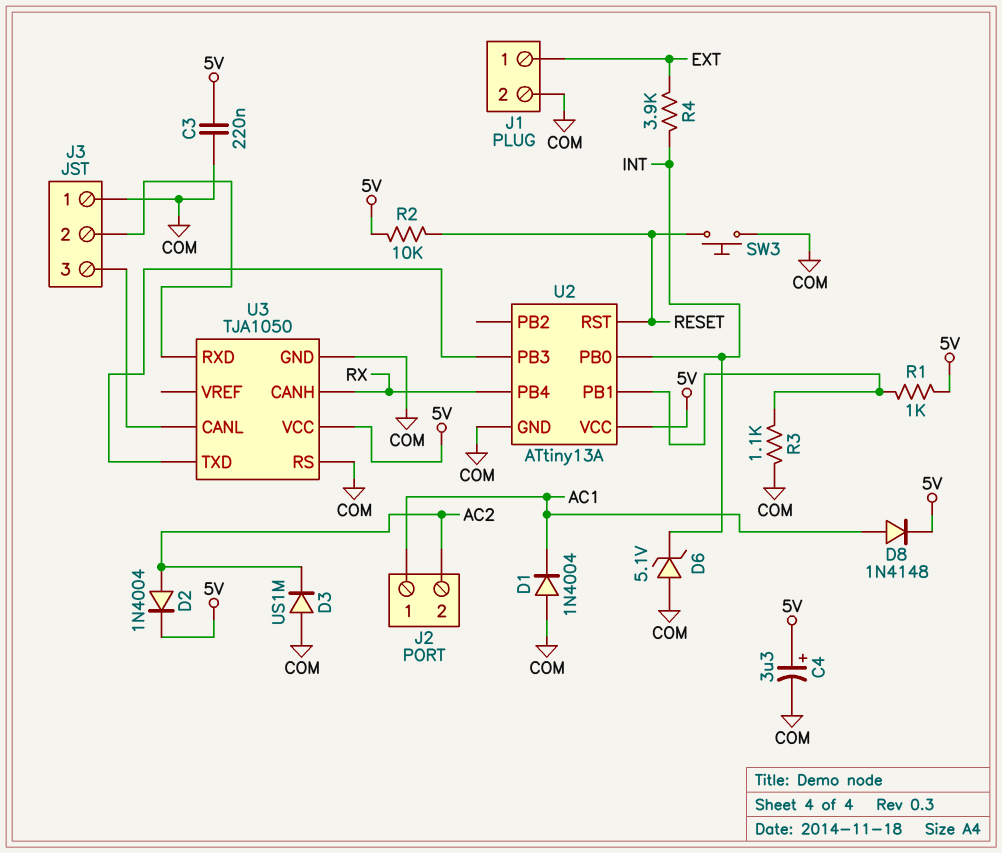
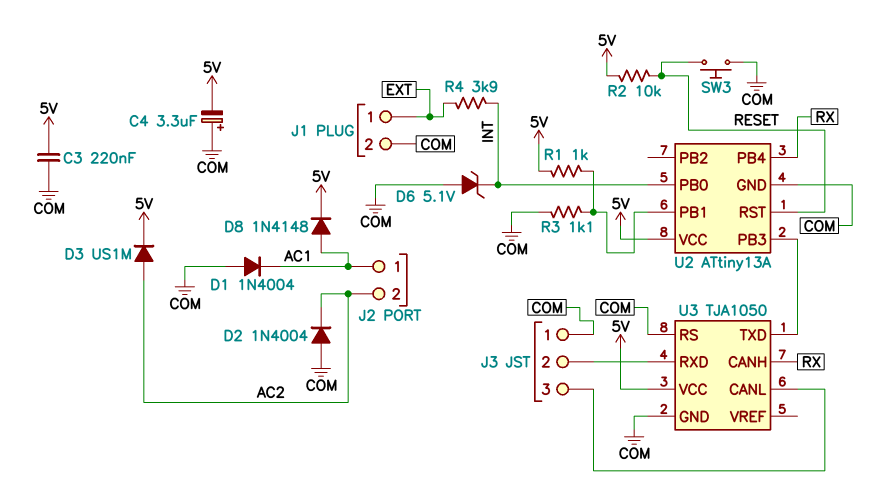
C4: 3.3uF (plus 5V, minus COM) -> 3.3uF (plus COM, minus 5V)
D2: diode 1N4004 (A AC2, K 5V) -> diode 1N4004 (A COM, K AC2)
D3: diode US1M (A COM, K AC2) -> diode US1M (A AC2, K 5V)

